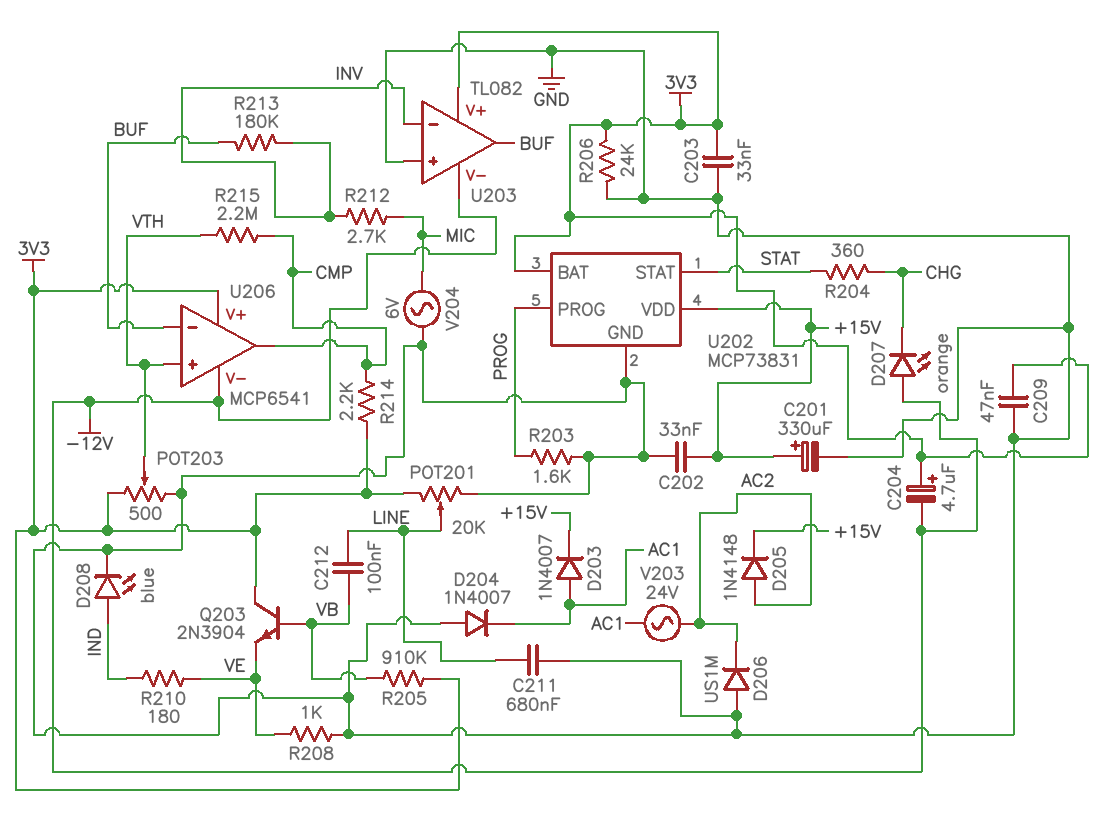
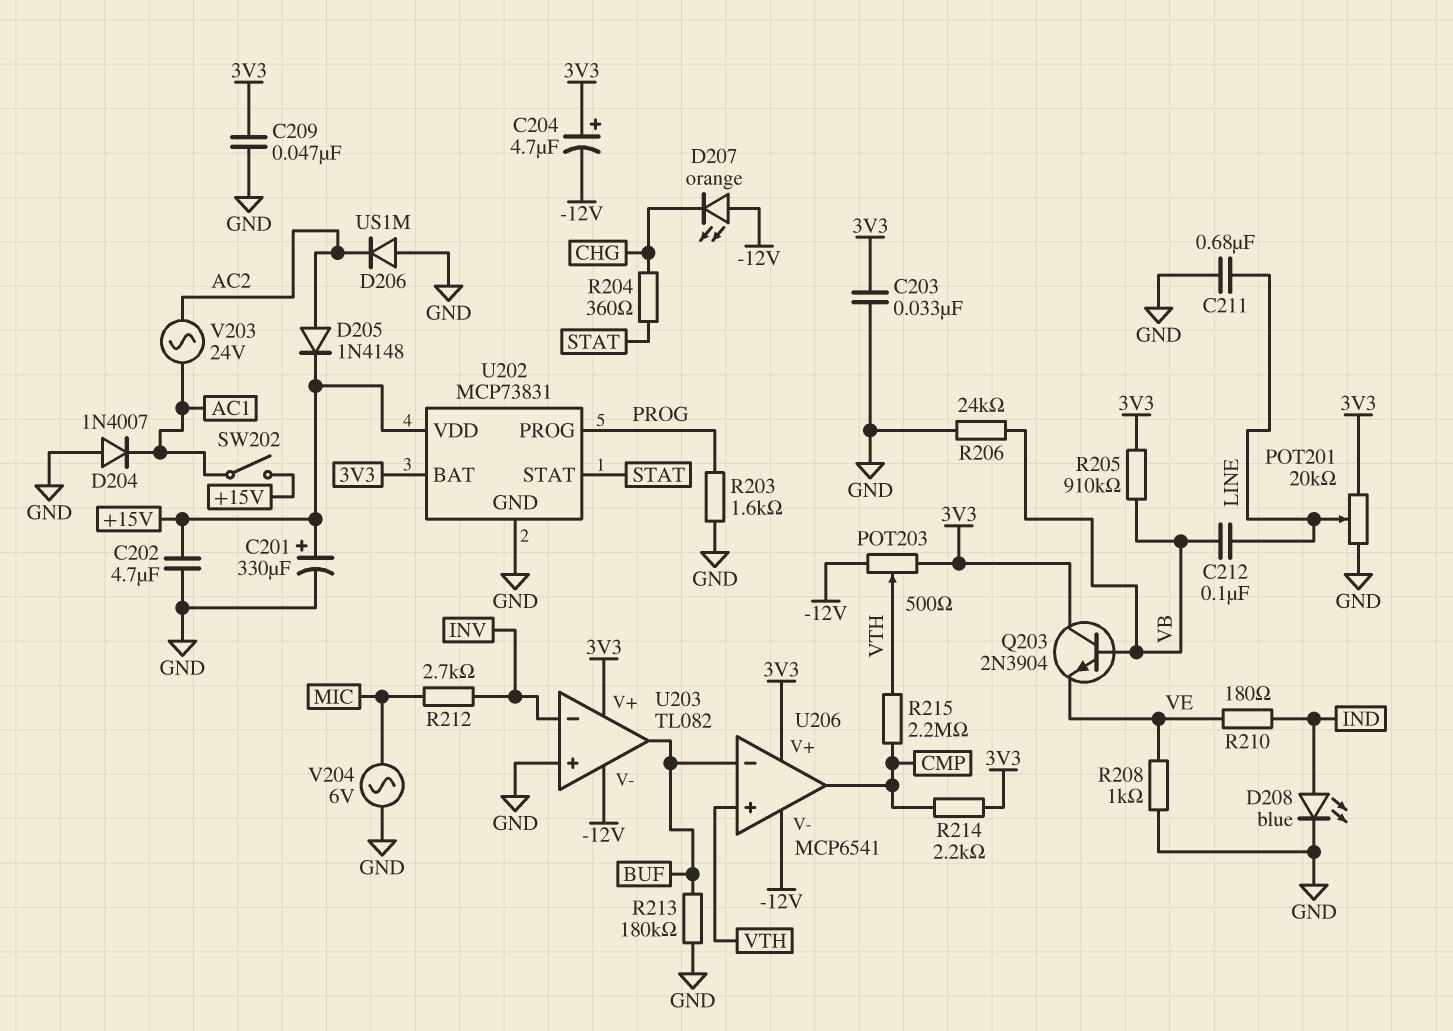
C202: 33nF (+15V, GND) -> 4.7uF (+15V, GND)
D203: diode 1N4007 (A AC1, K +15V) -> none
POT203: 500 (3V3, GND, wiper VTH) -> 500 (-12V, 3V3, wiper VTH)
R206: 24k (3V3, GND) -> 24k (GND, VB)
R213: 180k (BUF, INV) -> 180k (BUF, GND)
SW202: none -> switch (+15V, AC1)

